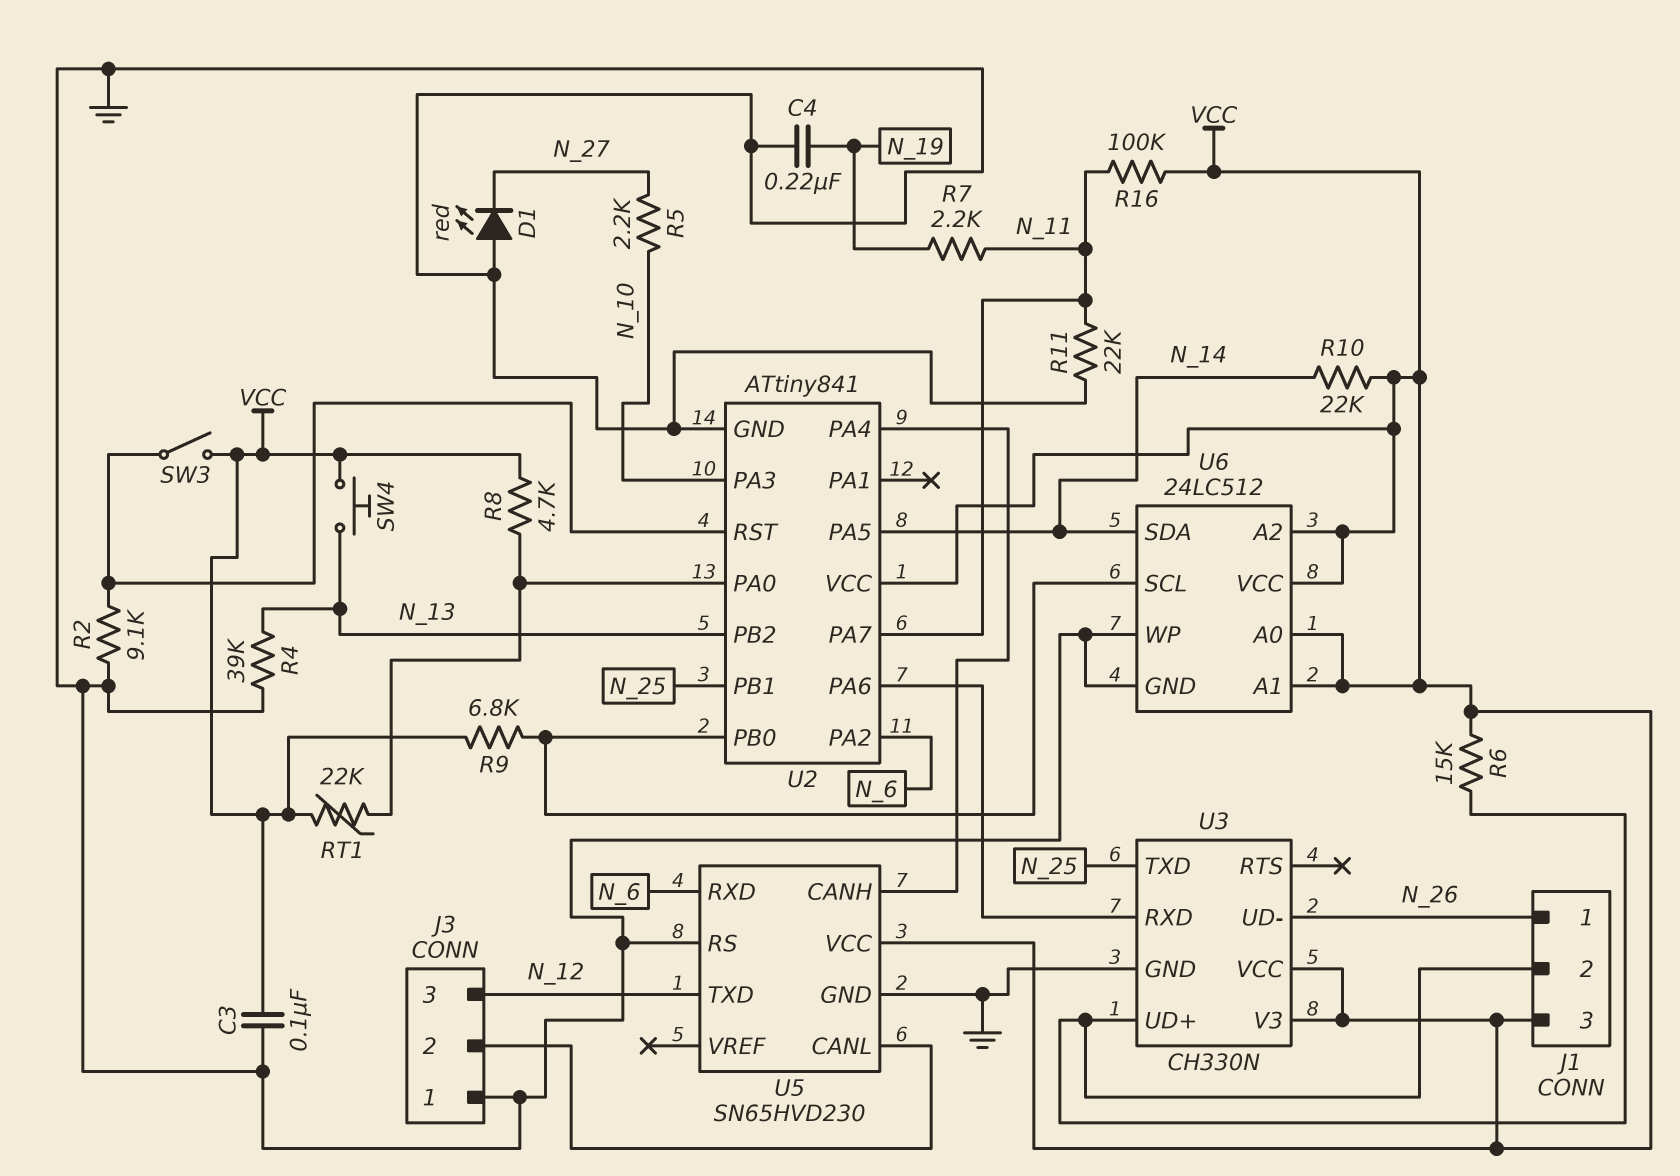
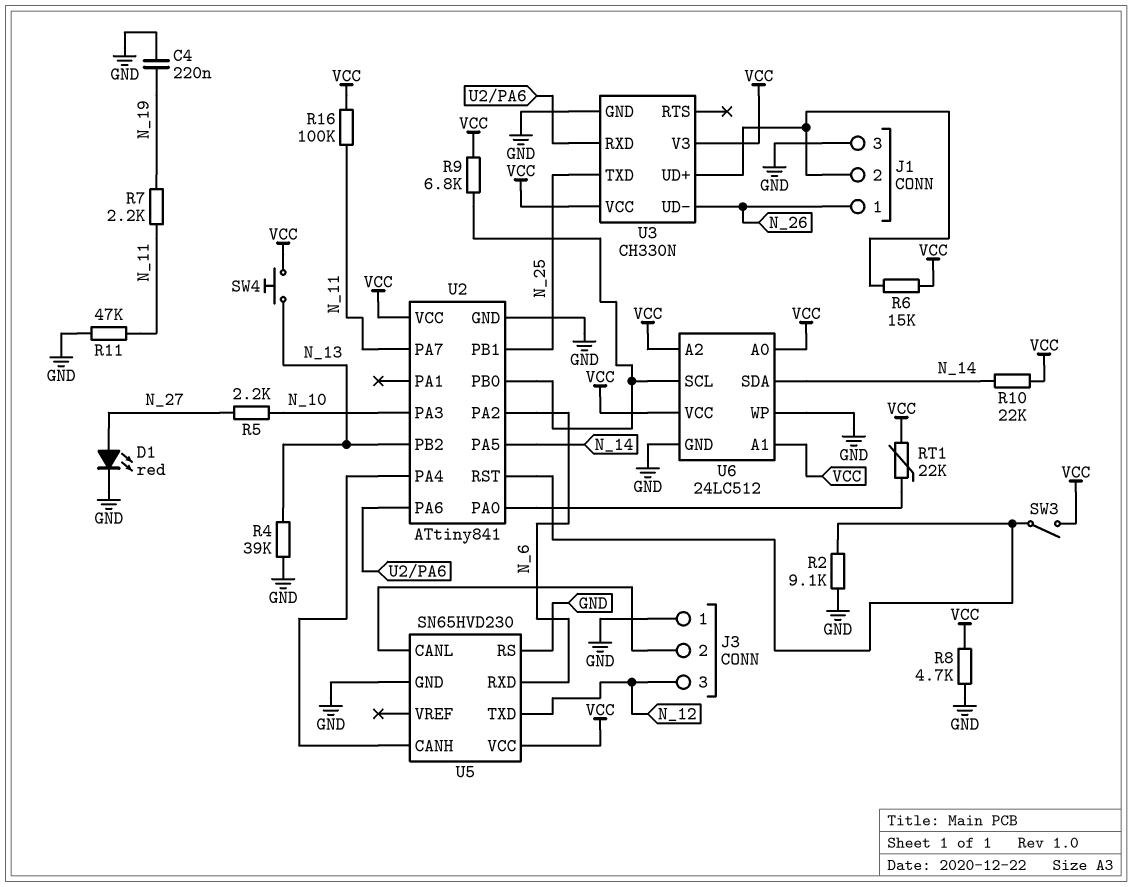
C3: 100nF (GND, VCC) -> none
D1: LED red (A GND, K N_27) -> LED red (A N_27, K GND)
J1 pin 3: VCC -> GND
R8: 4.7k (U2/PA0, VCC) -> 4.7k (GND, VCC)
R11: 22k (GND, N_11) -> 47k (GND, N_11)

